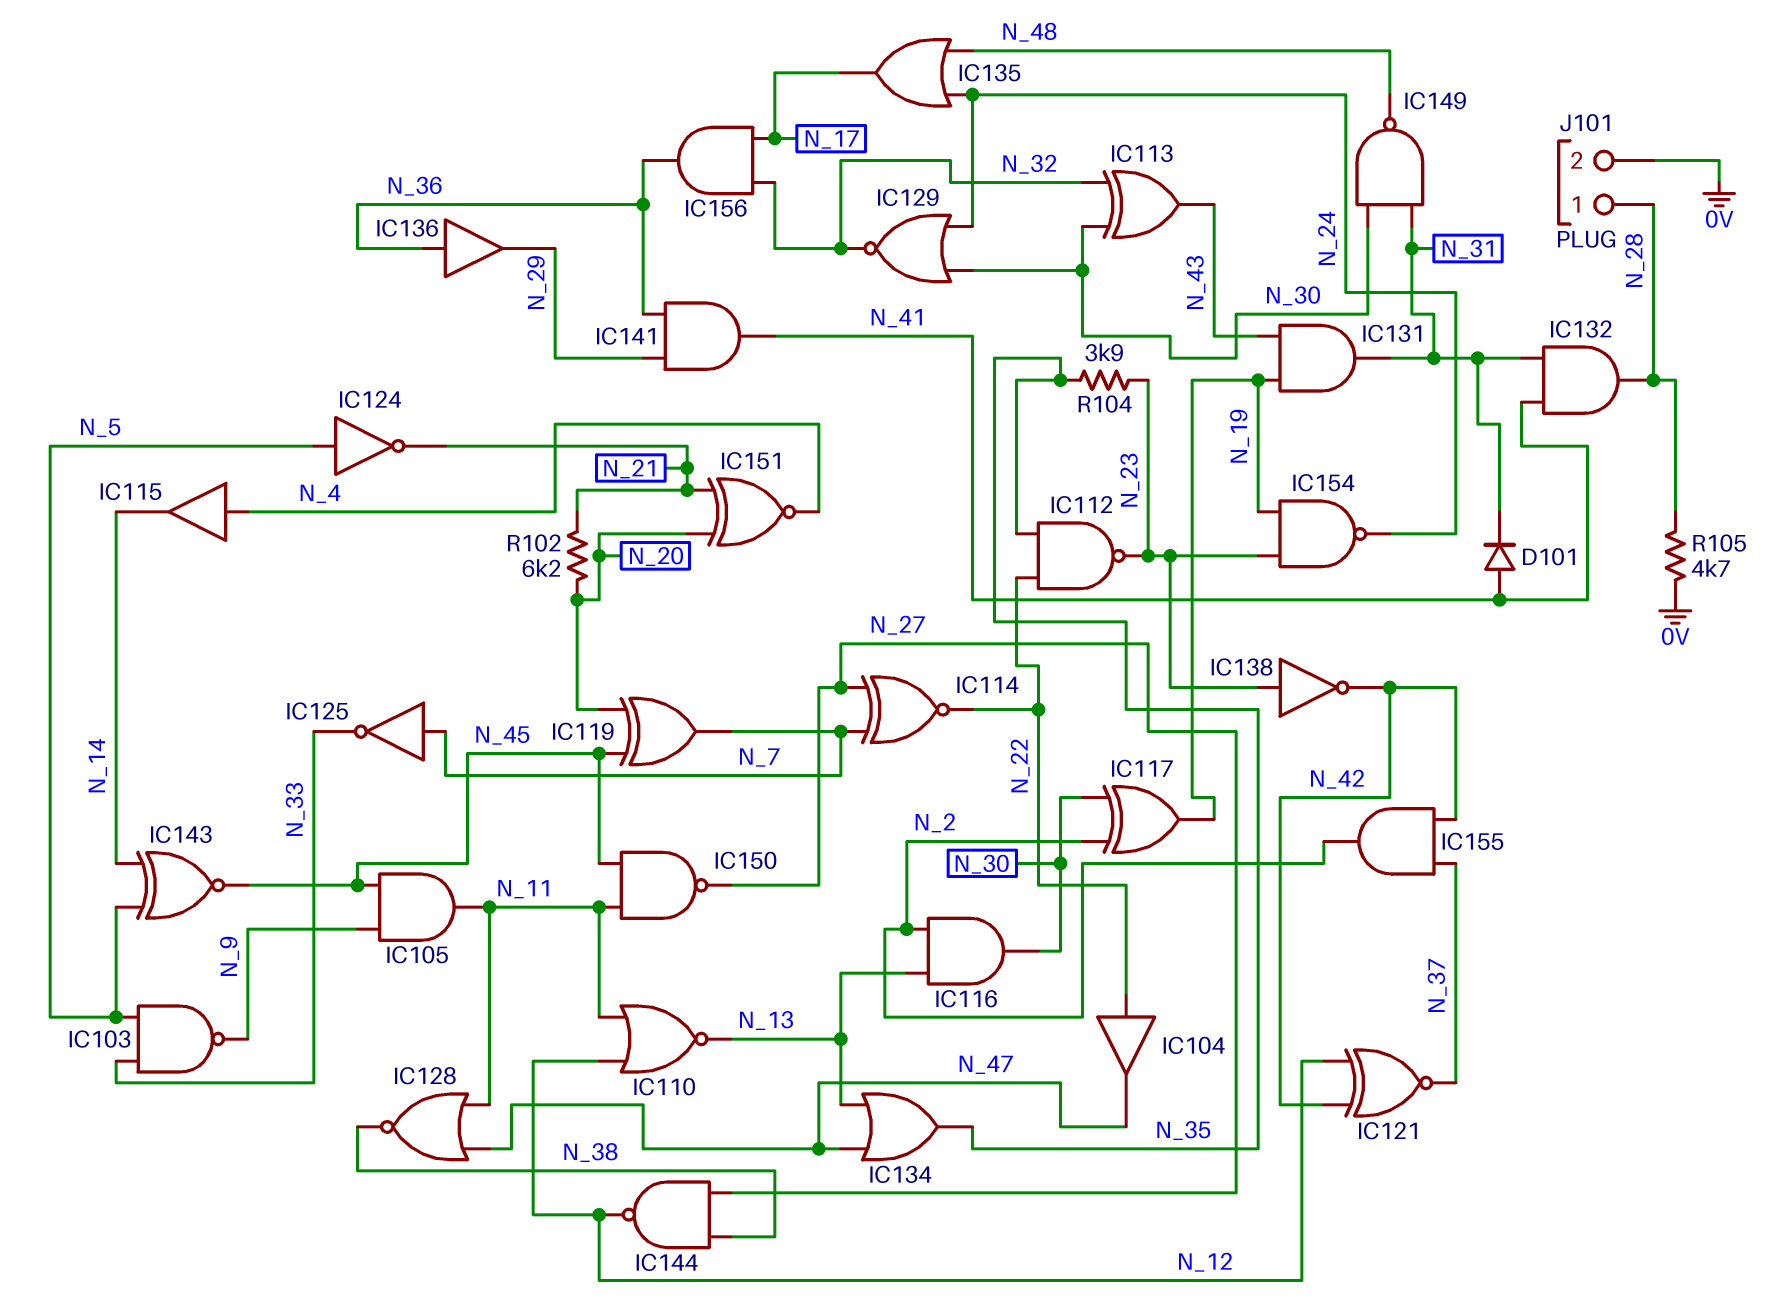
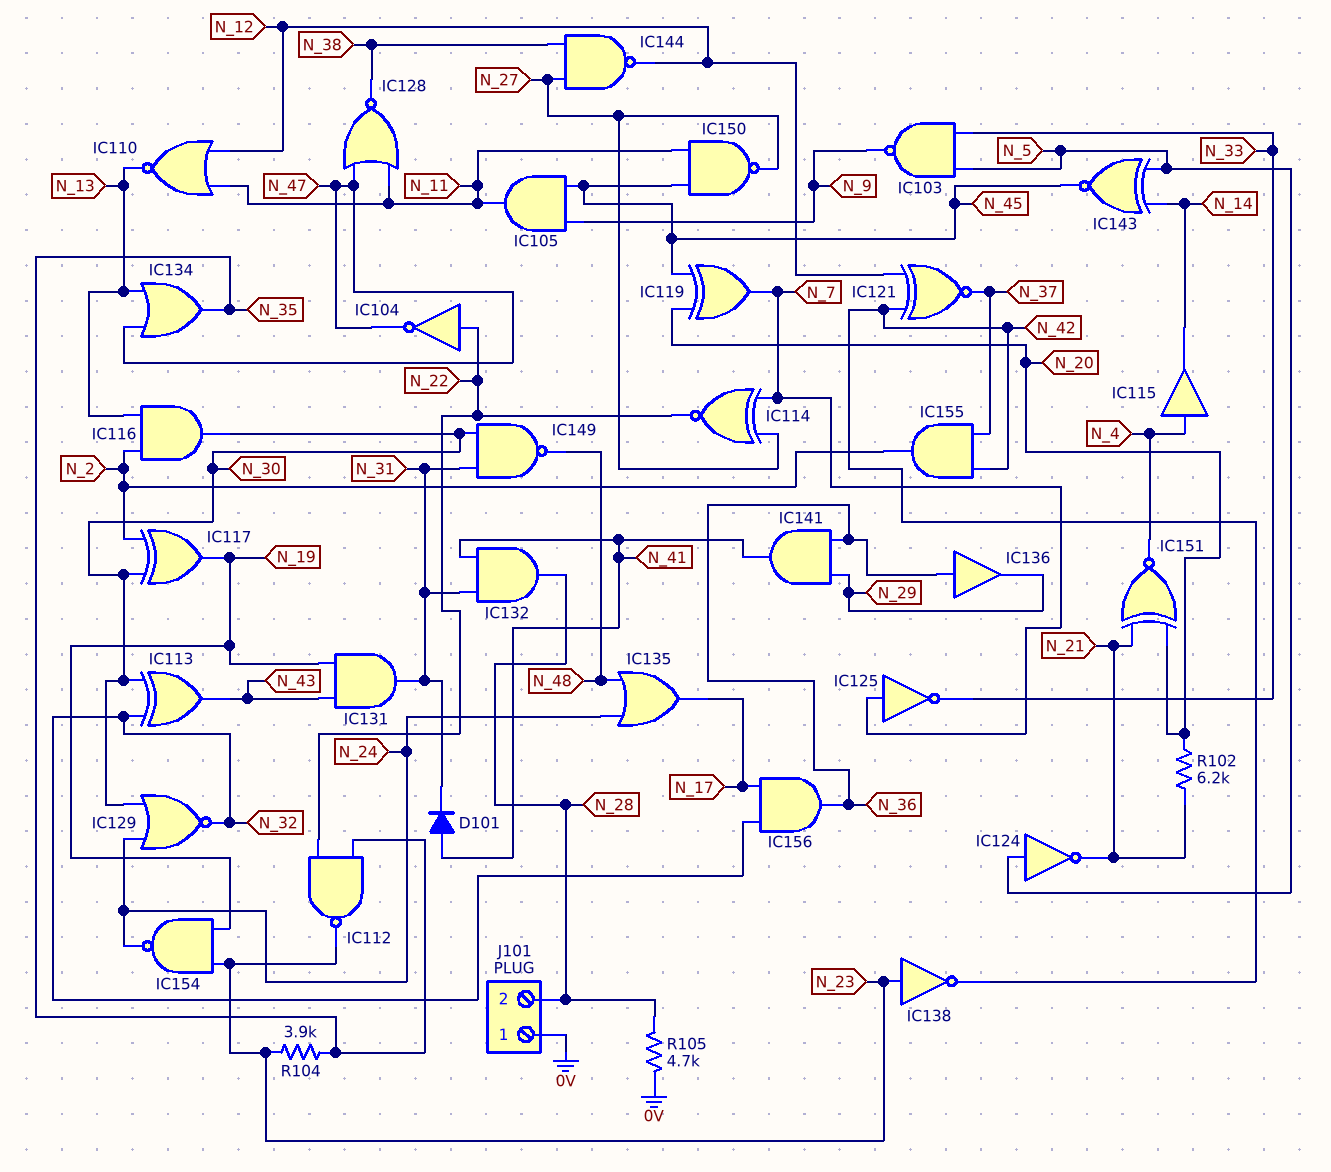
IC104: buffer (in N_22, out N_47) -> NOT (in N_22, out N_47)
J101 pin 1: N_28 -> 0V
J101 pin 2: 0V -> N_28

